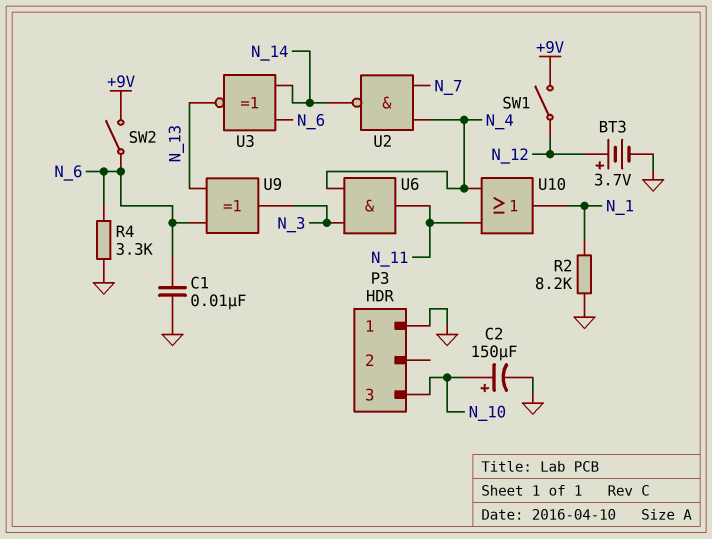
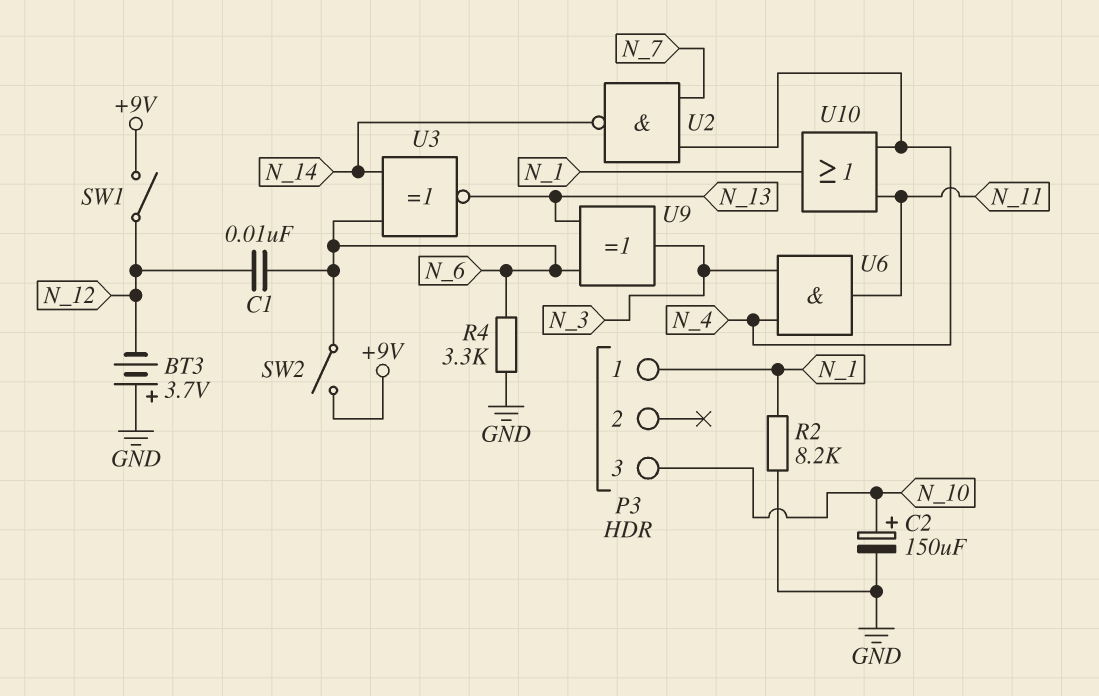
BT3: 3.7V (plus N_12, minus GND) -> 3.7V (plus GND, minus N_12)
C1: 10nF (GND, N_6) -> 10nF (N_6, N_12)
P3 pin 1: GND -> N_1

